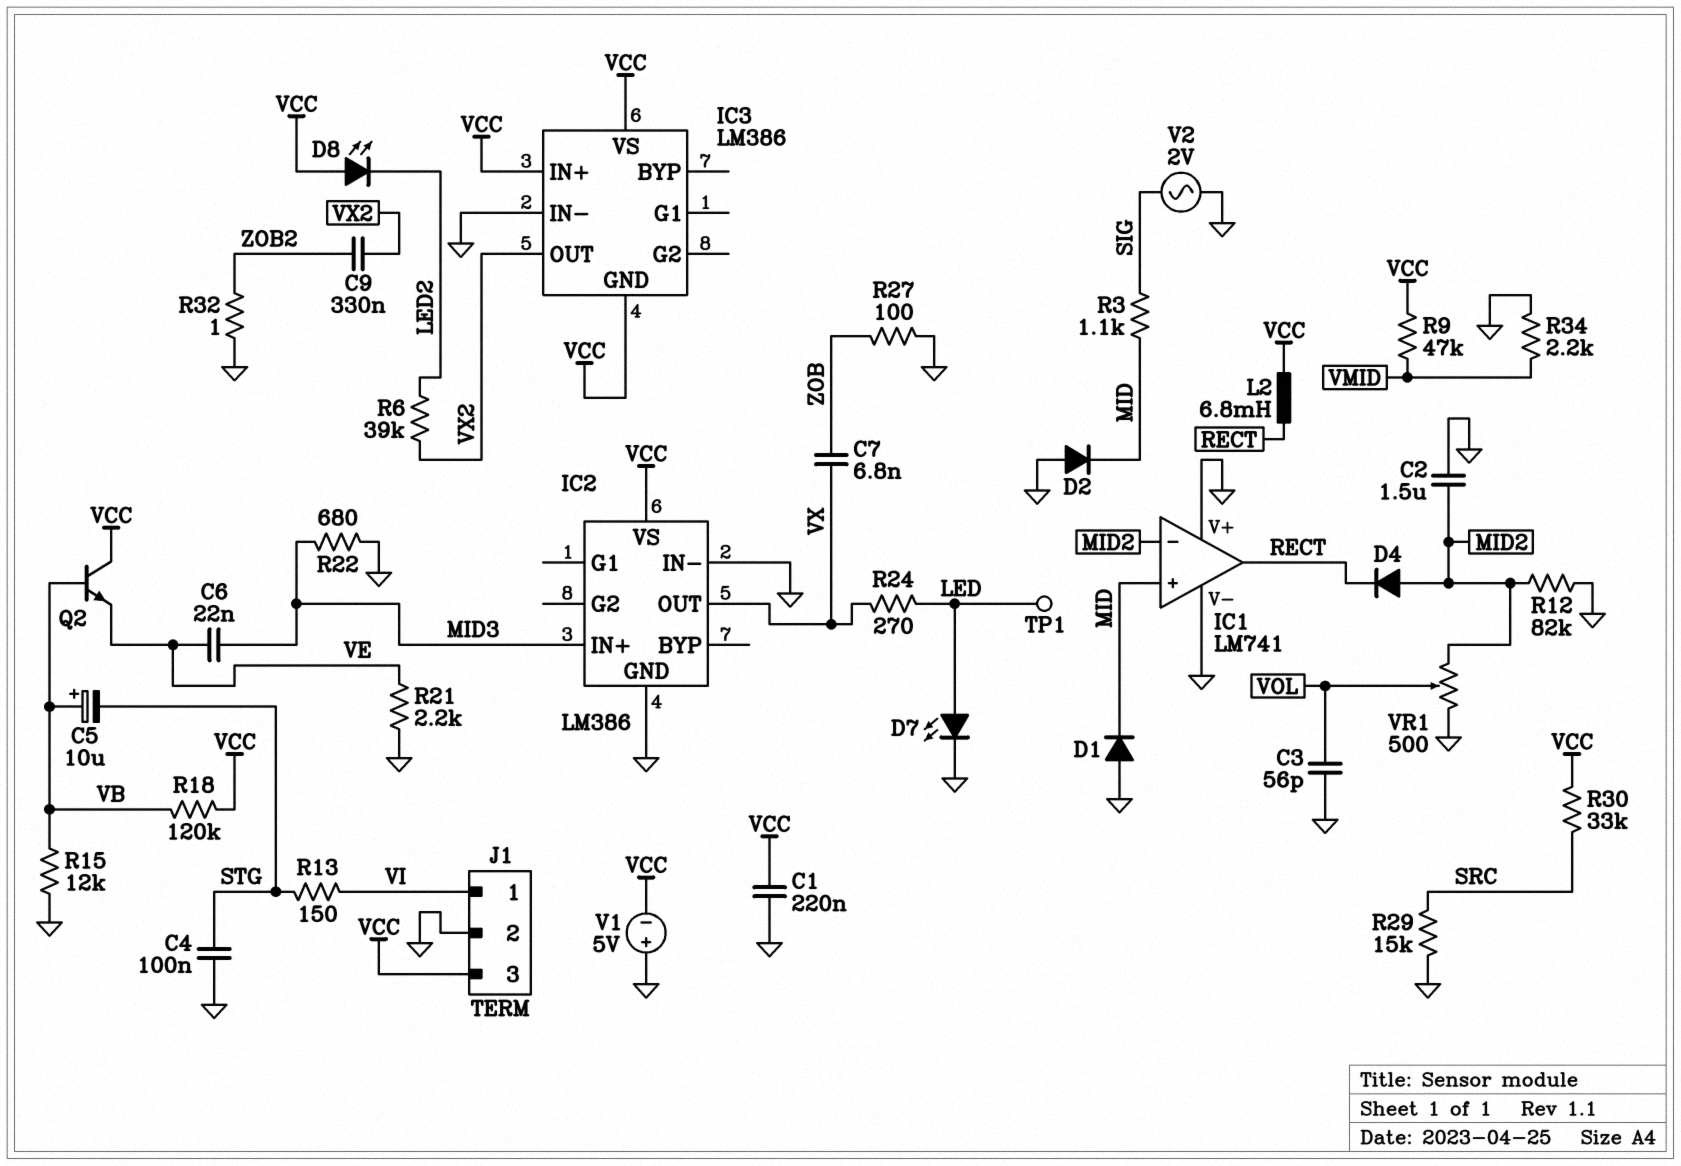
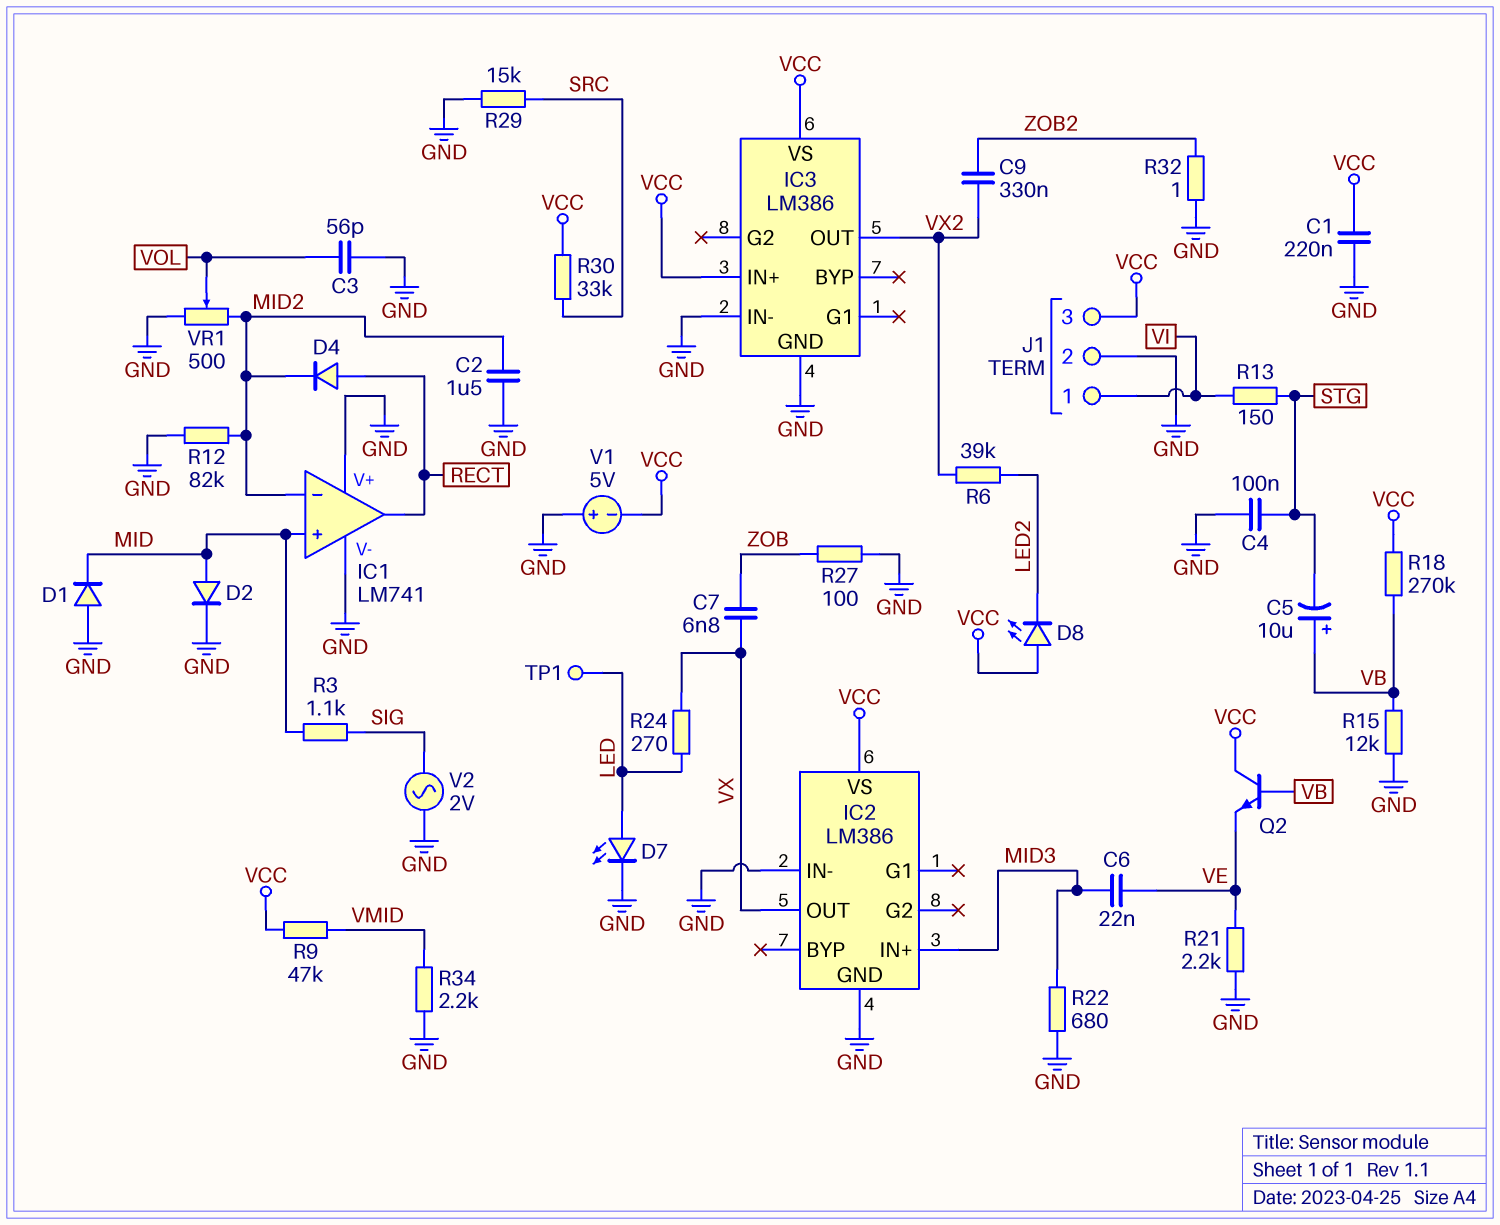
D2: diode (A GND, K MID) -> diode (A MID, K GND)
D4: diode (A MID2, K RECT) -> diode (A RECT, K MID2)
IC3 pin GND: VCC -> GND
L2: 6.8mH (RECT, VCC) -> none
R18: 120k (VB, VCC) -> 270k (VB, VCC)

